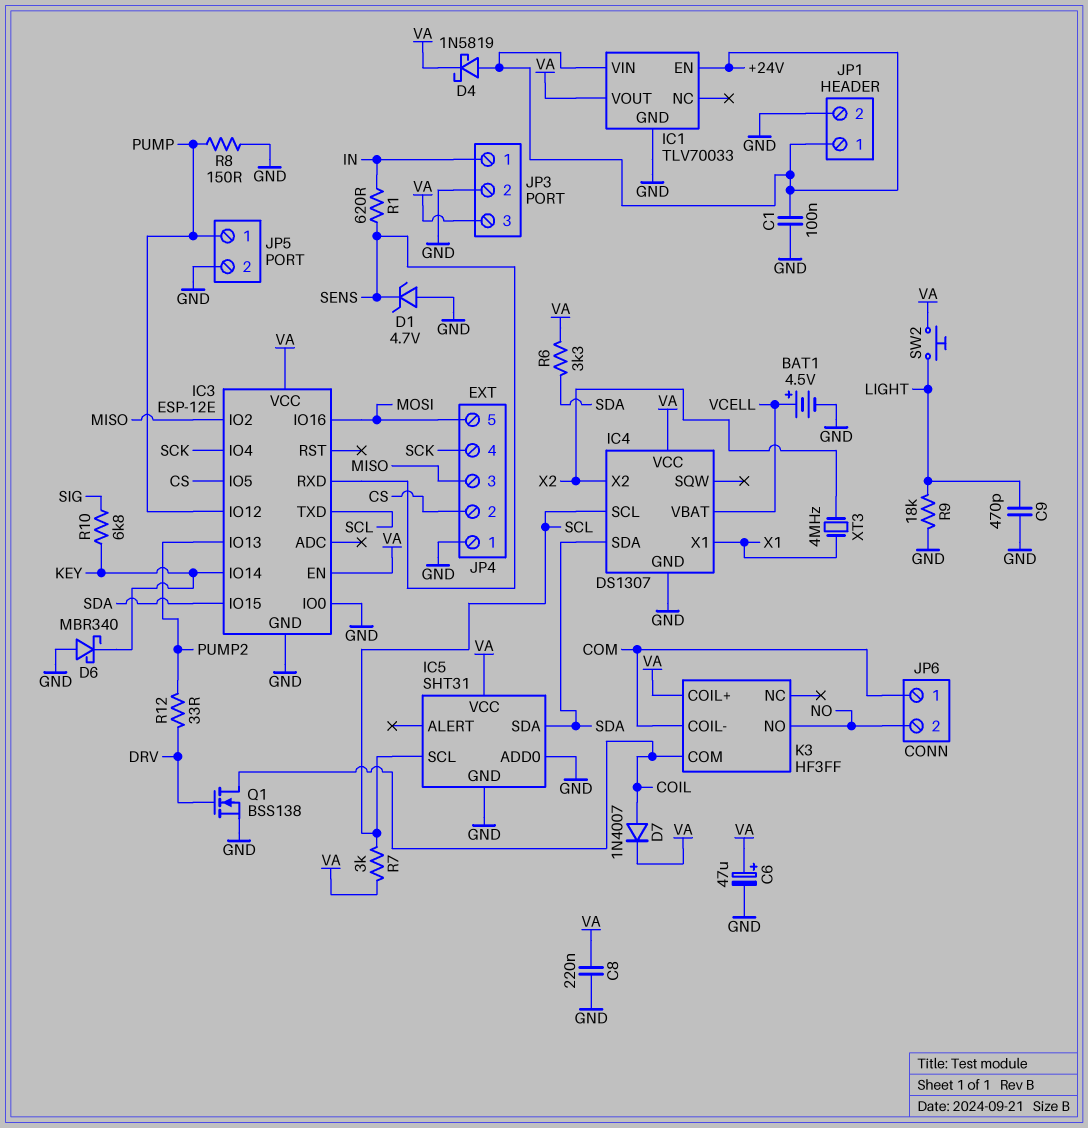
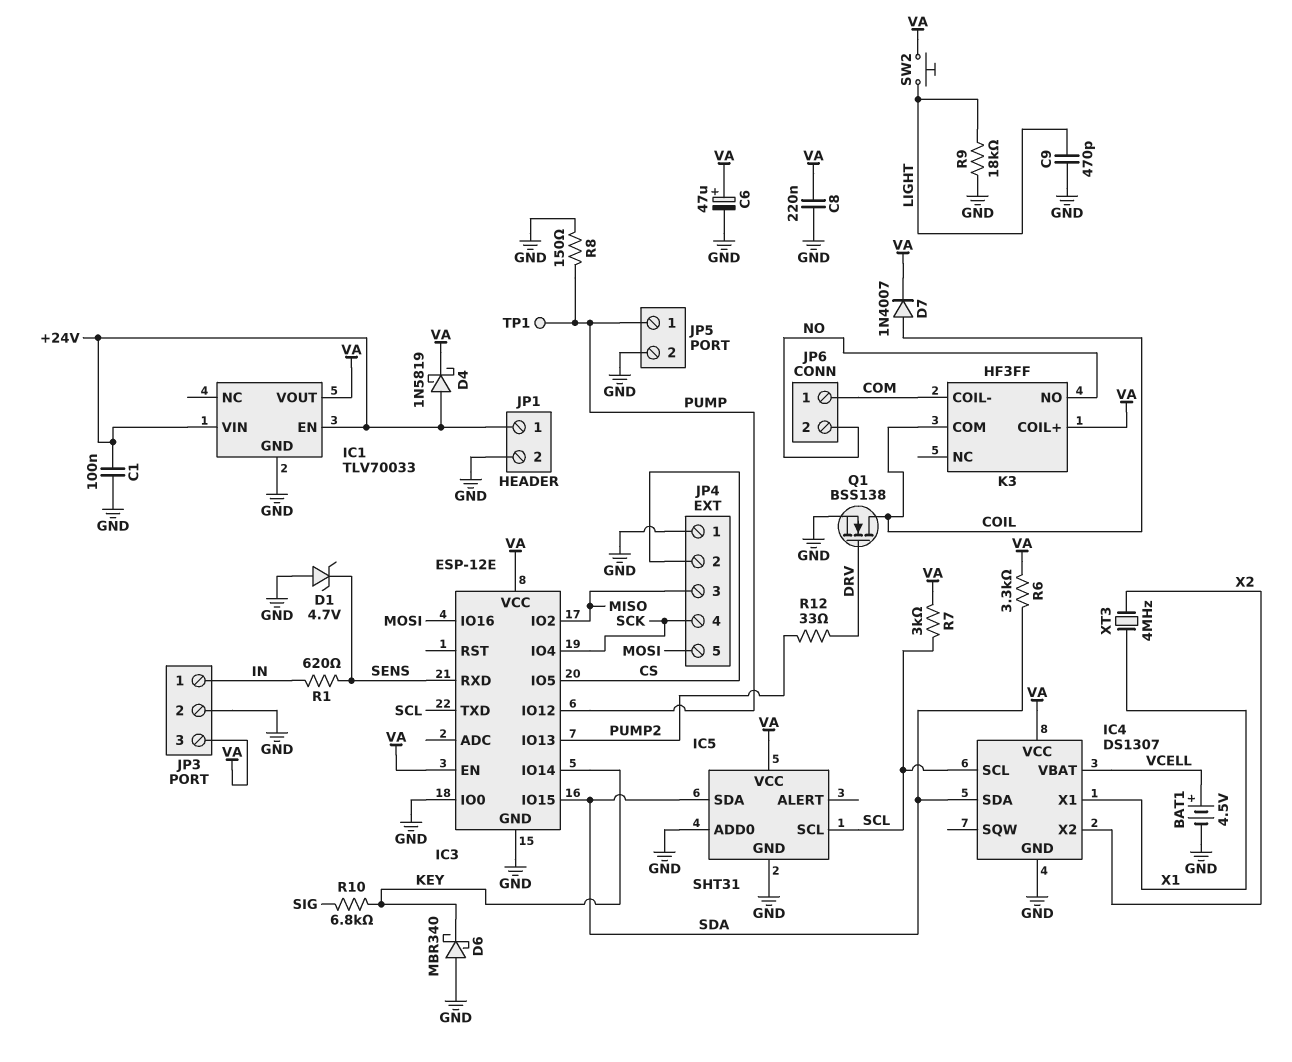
TP1: none -> test point (PUMP)

